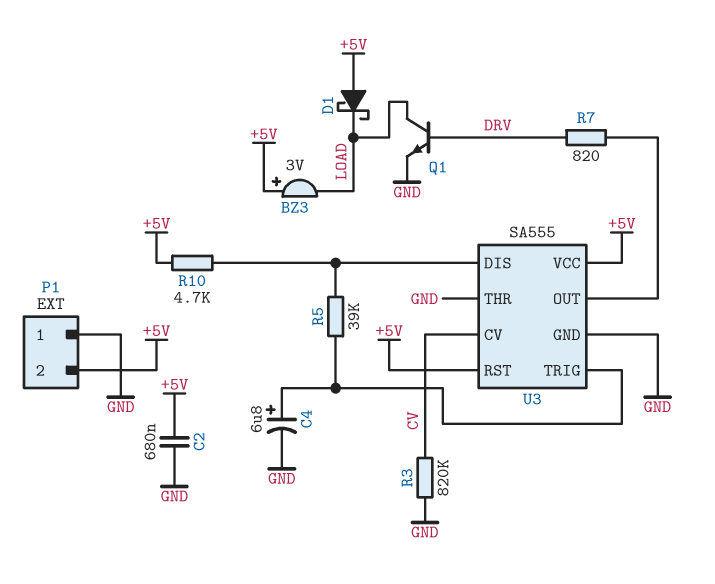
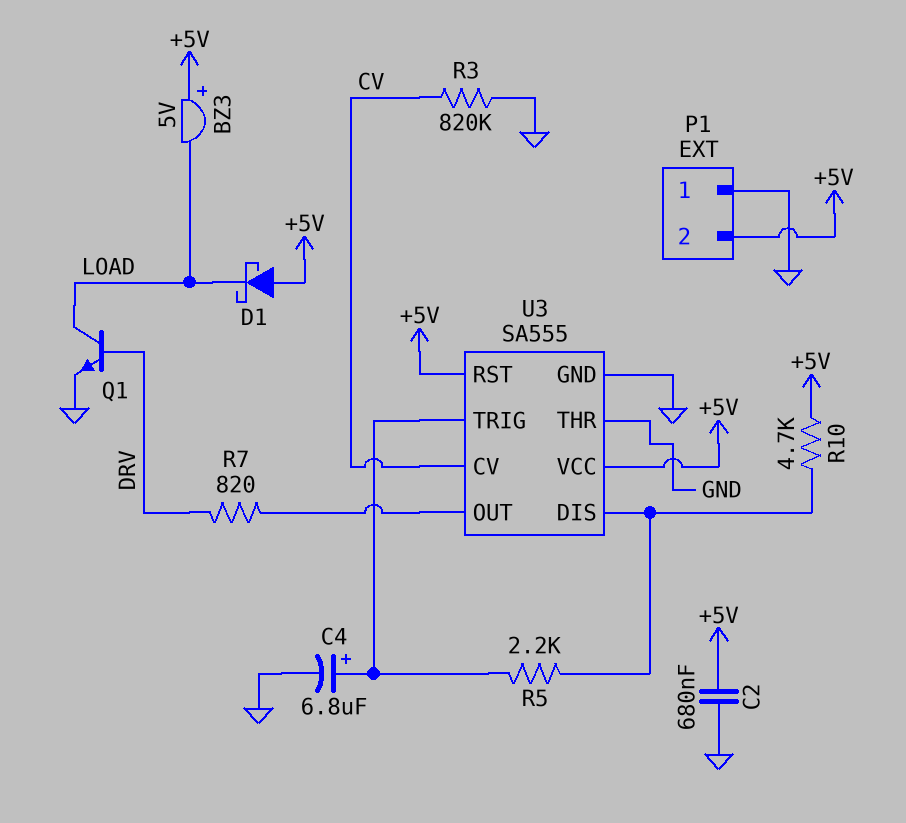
BZ3: buzzer 3V (plus +5V, minus LOAD) -> buzzer 5V (plus +5V, minus LOAD)
R5: 39k (U3/DIS, U3/TRIG) -> 2.2k (U3/DIS, U3/TRIG)

